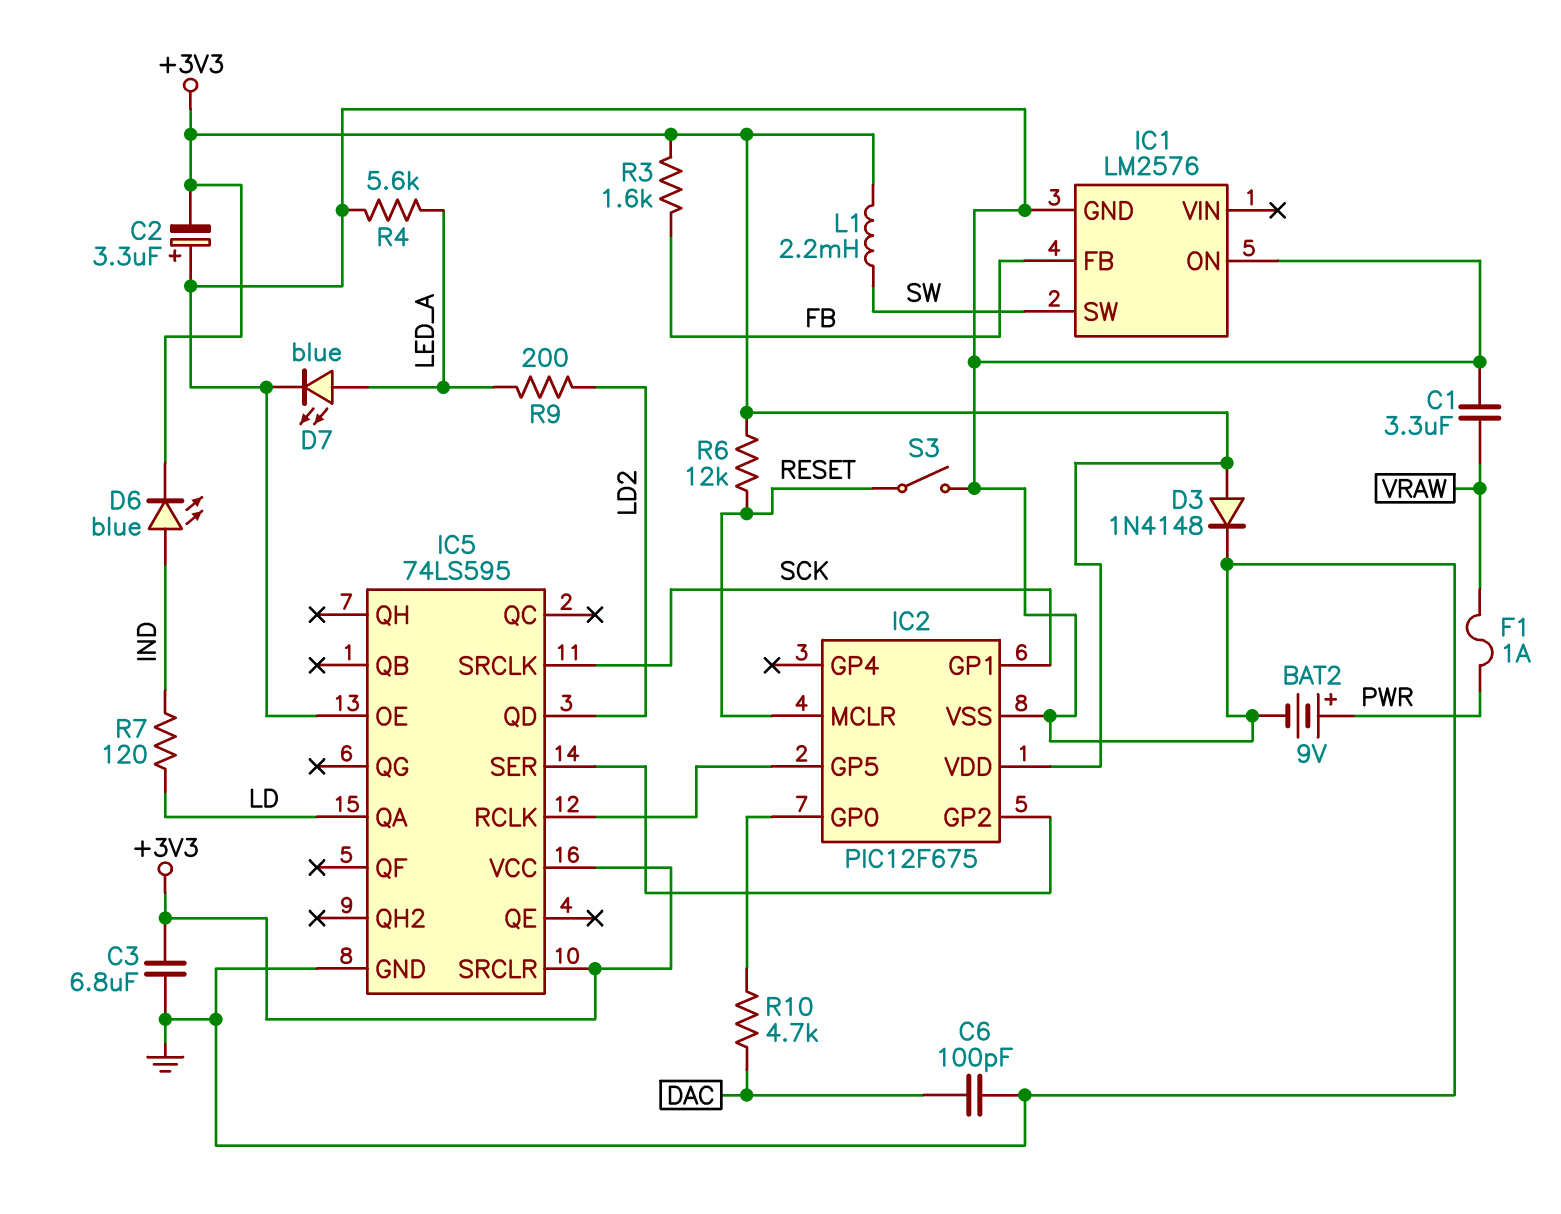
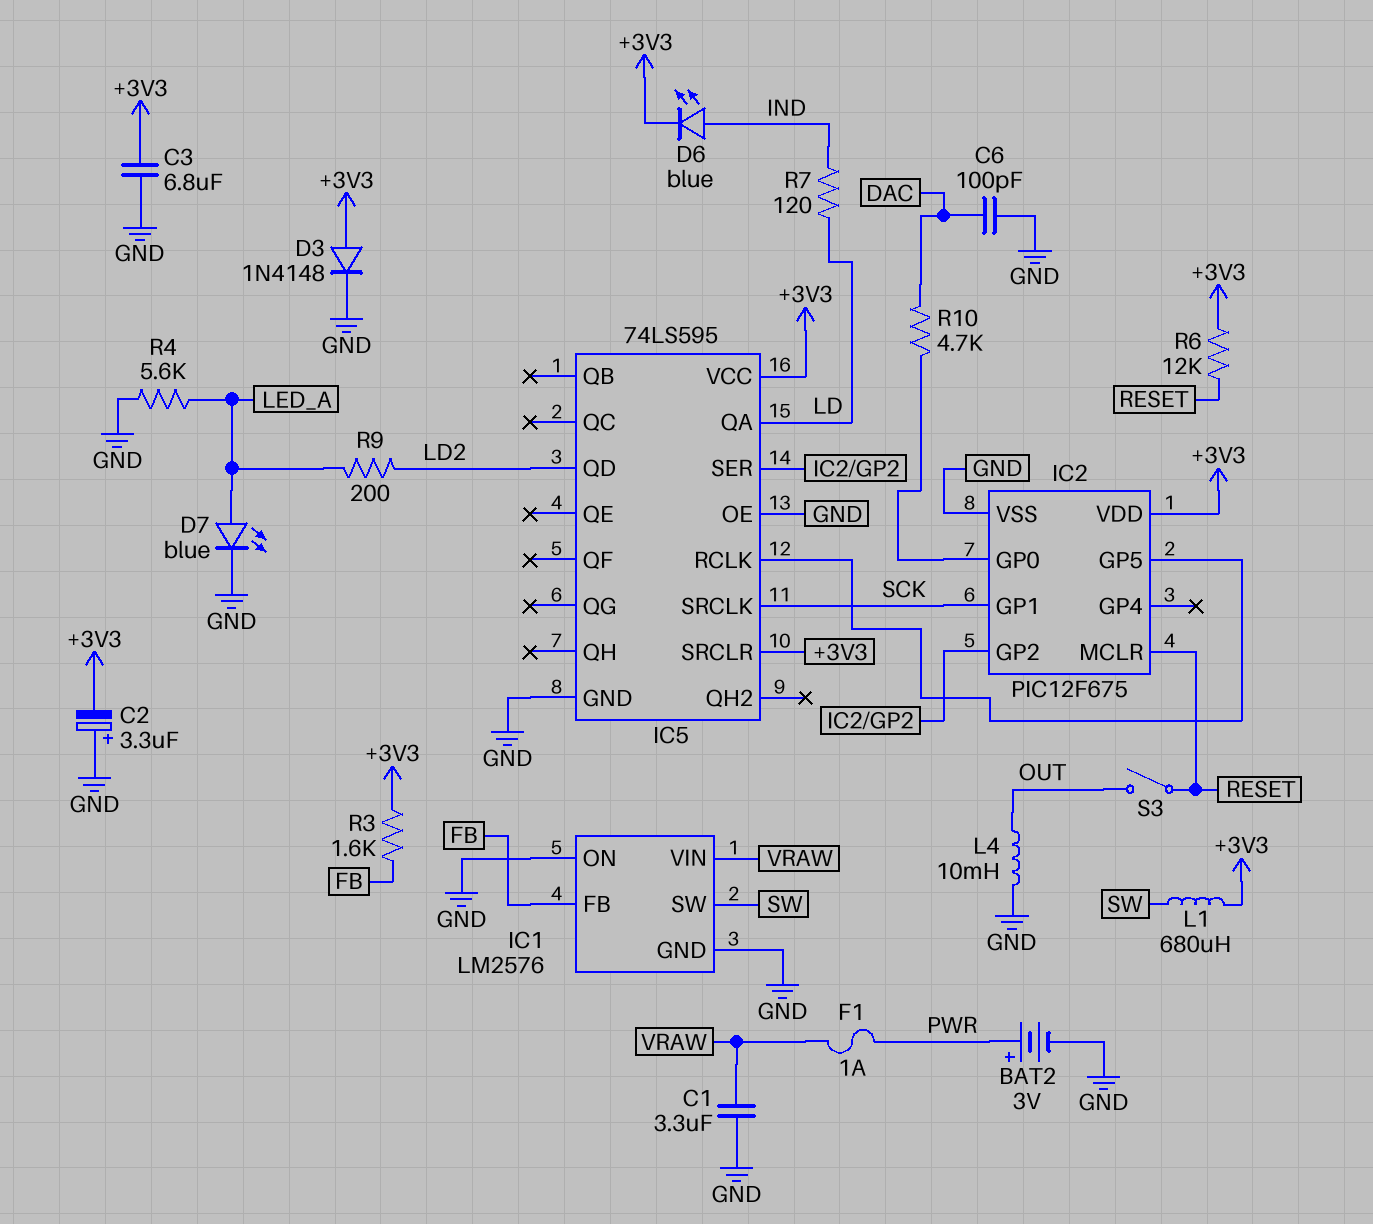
BAT2: 9V (plus PWR, minus GND) -> 3V (plus PWR, minus GND)
IC1 pin VIN: none -> VRAW
L1: 2.2mH (+3V3, SW) -> 680uH (+3V3, SW)
L4: none -> 10mH (GND, OUT)
S3: switch (GND, RESET) -> switch (OUT, RESET)

